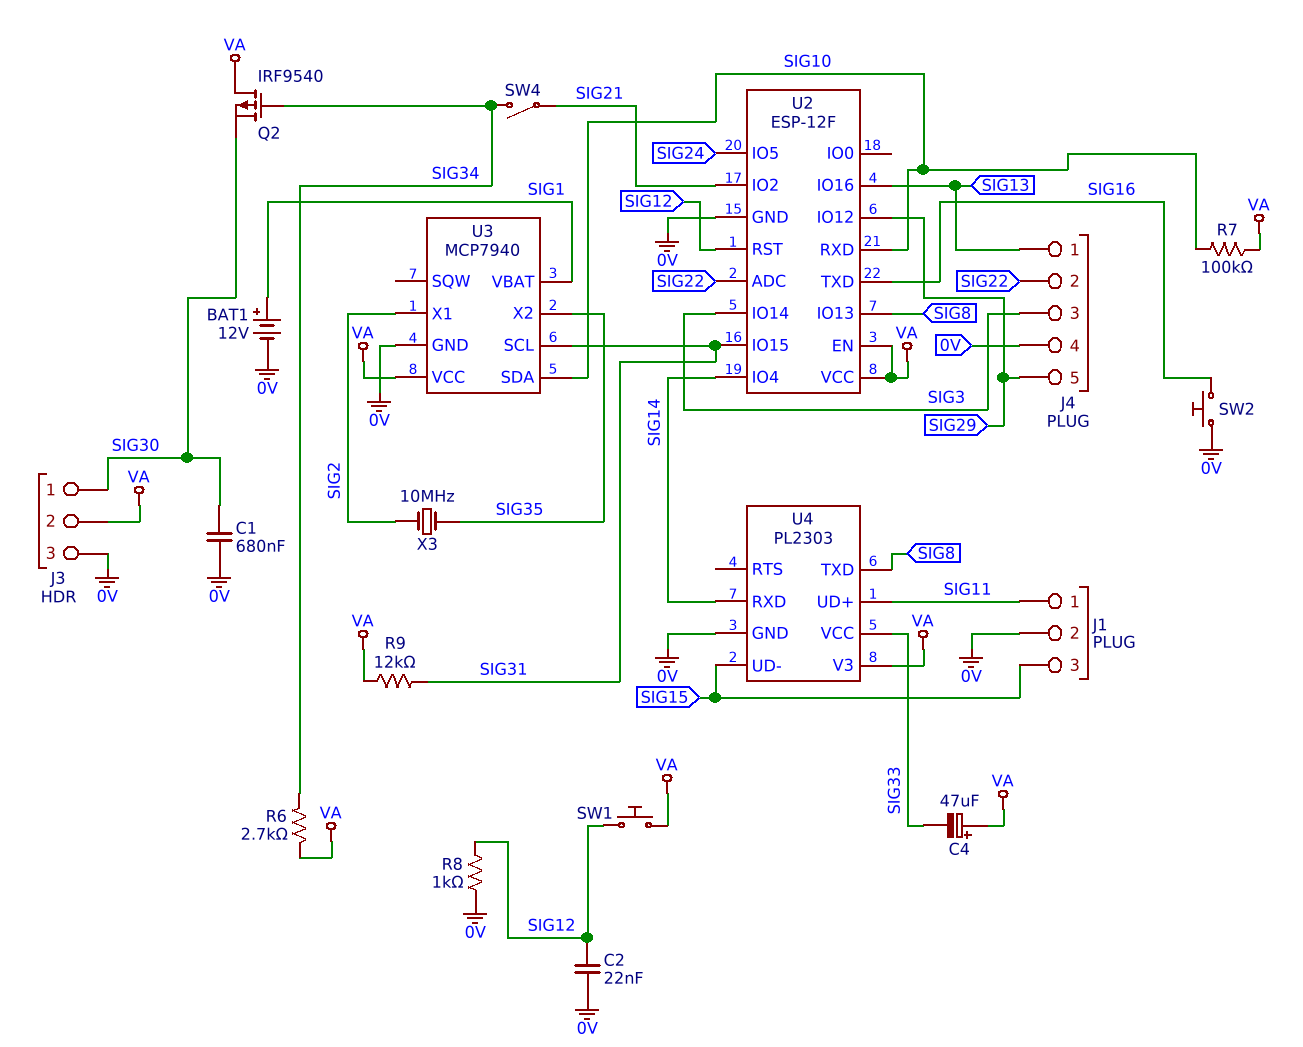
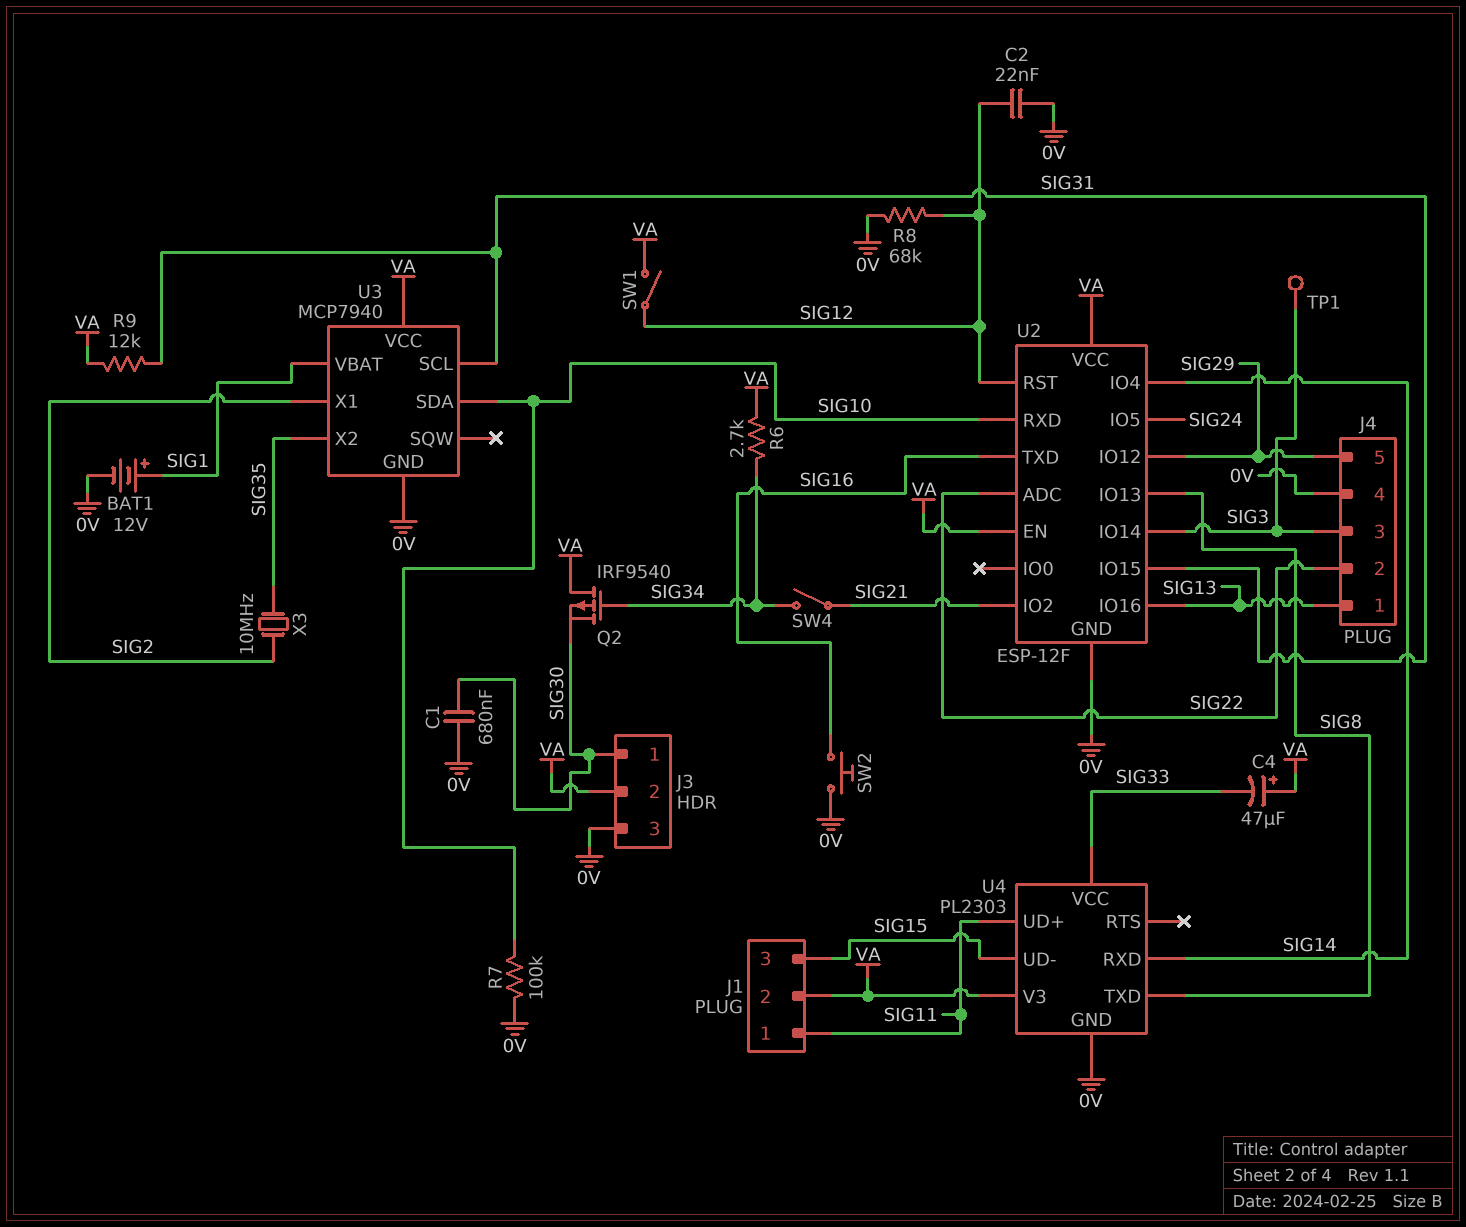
J1 pin 2: 0V -> VA
R7: 100k (SIG10, VA) -> 100k (0V, SIG10)
R8: 1k (0V, SIG12) -> 68k (0V, SIG12)
SW1: button (SIG12, VA) -> switch (SIG12, VA)
TP1: none -> test point (SIG3)

